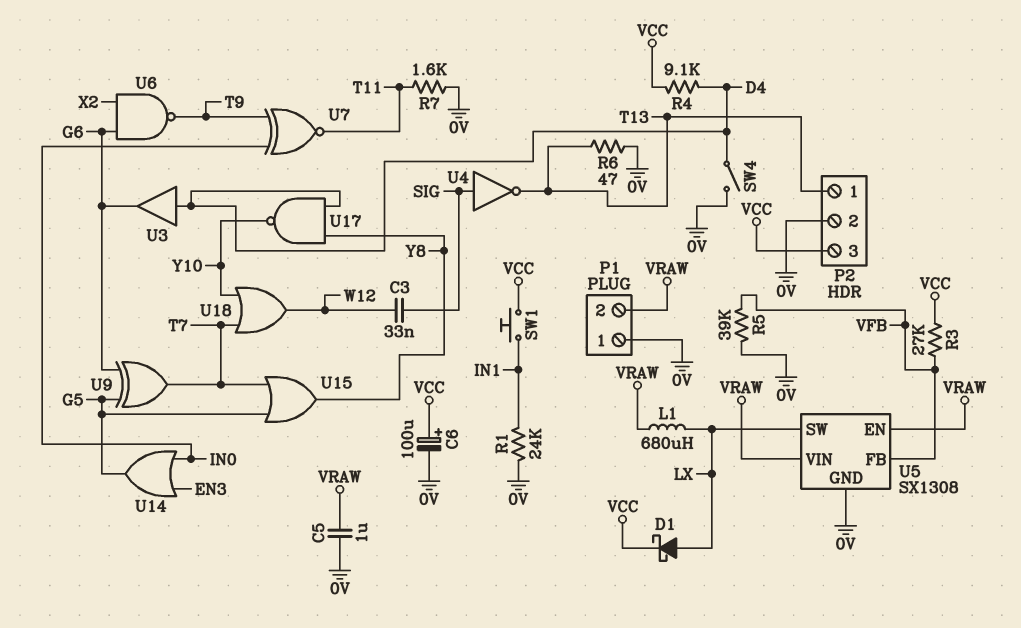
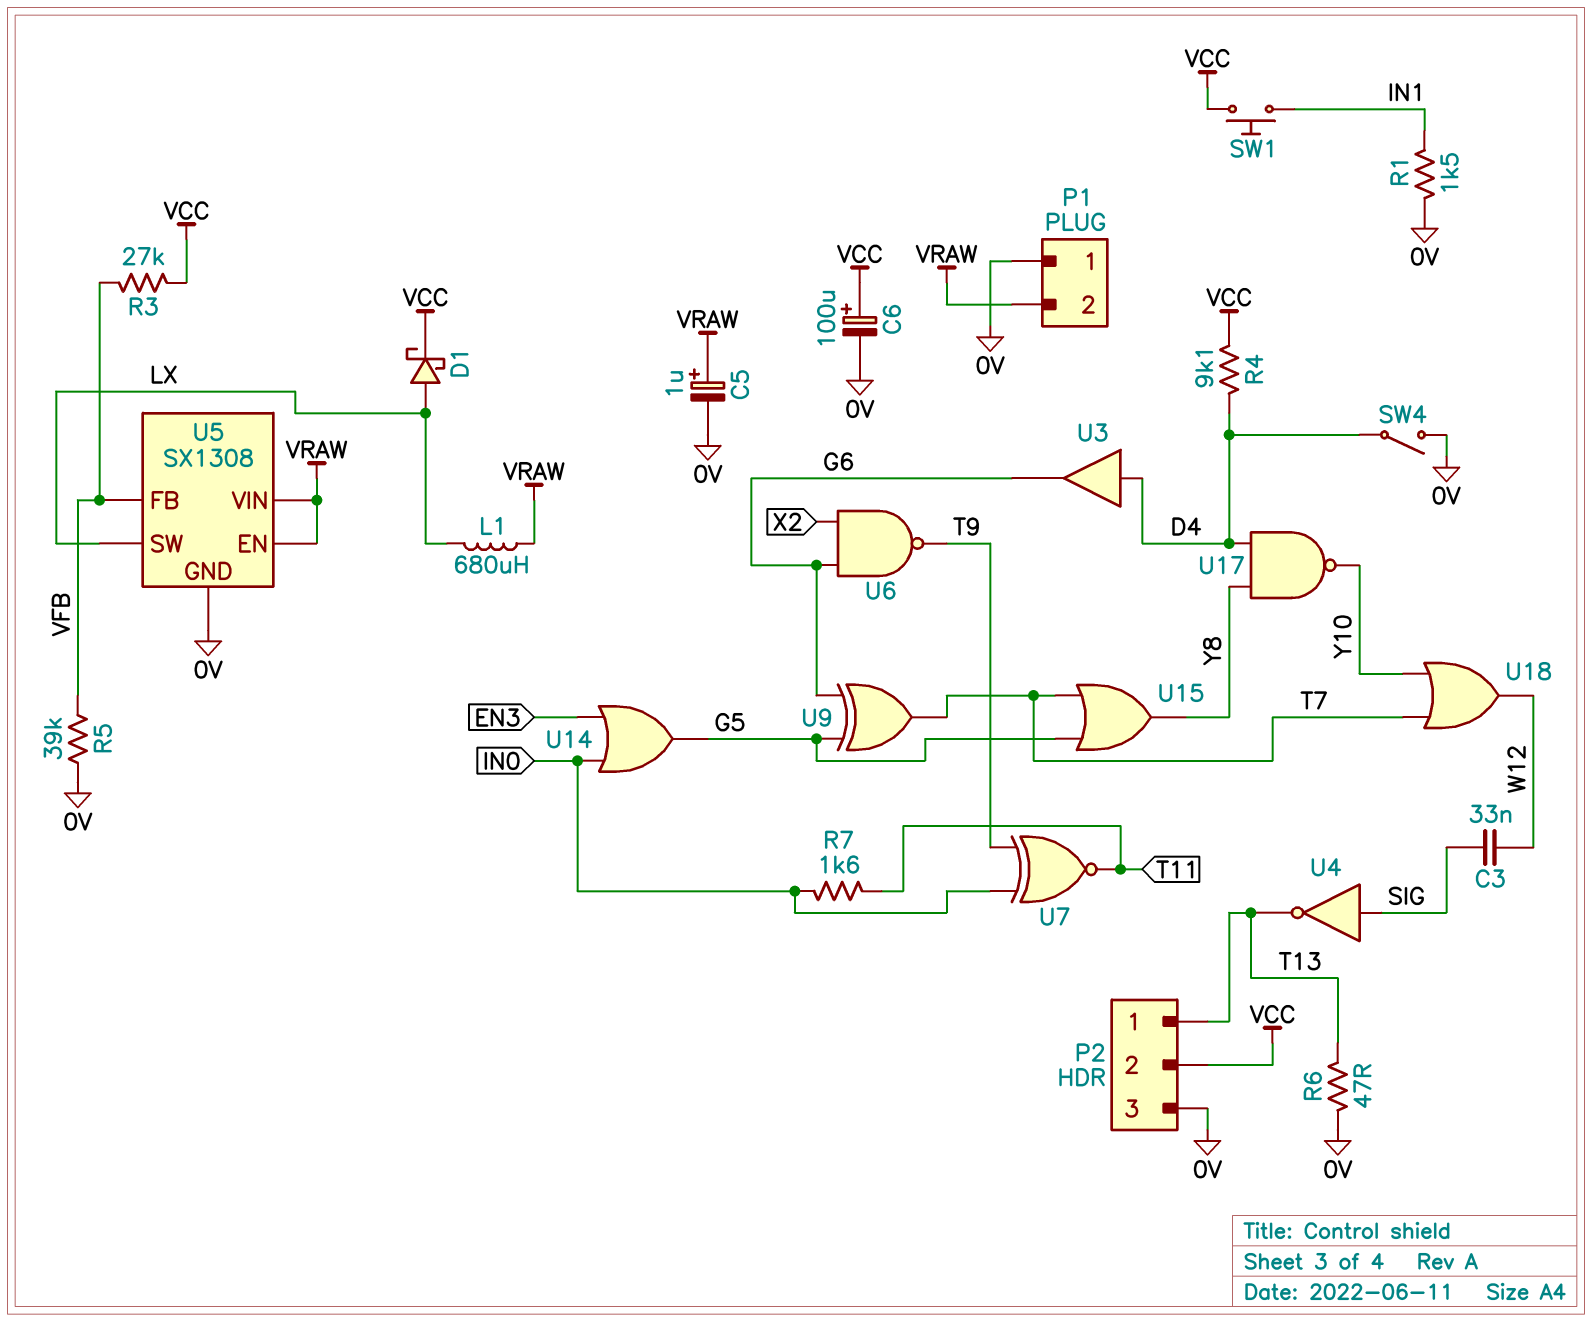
C5: 1uF (0V, VRAW) -> 1uF (plus VRAW, minus 0V)
P2 pin 2: 0V -> VCC
P2 pin 3: VCC -> 0V
R1: 24k (0V, IN1) -> 1.5k (0V, IN1)
R7: 1.6k (0V, T11) -> 1.6k (IN0, T11)

